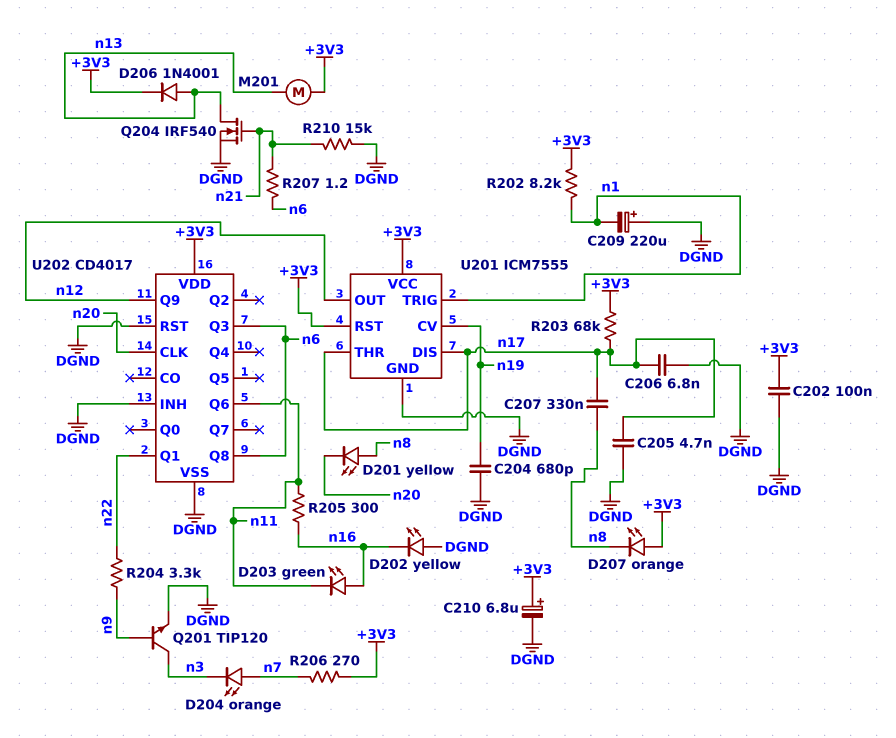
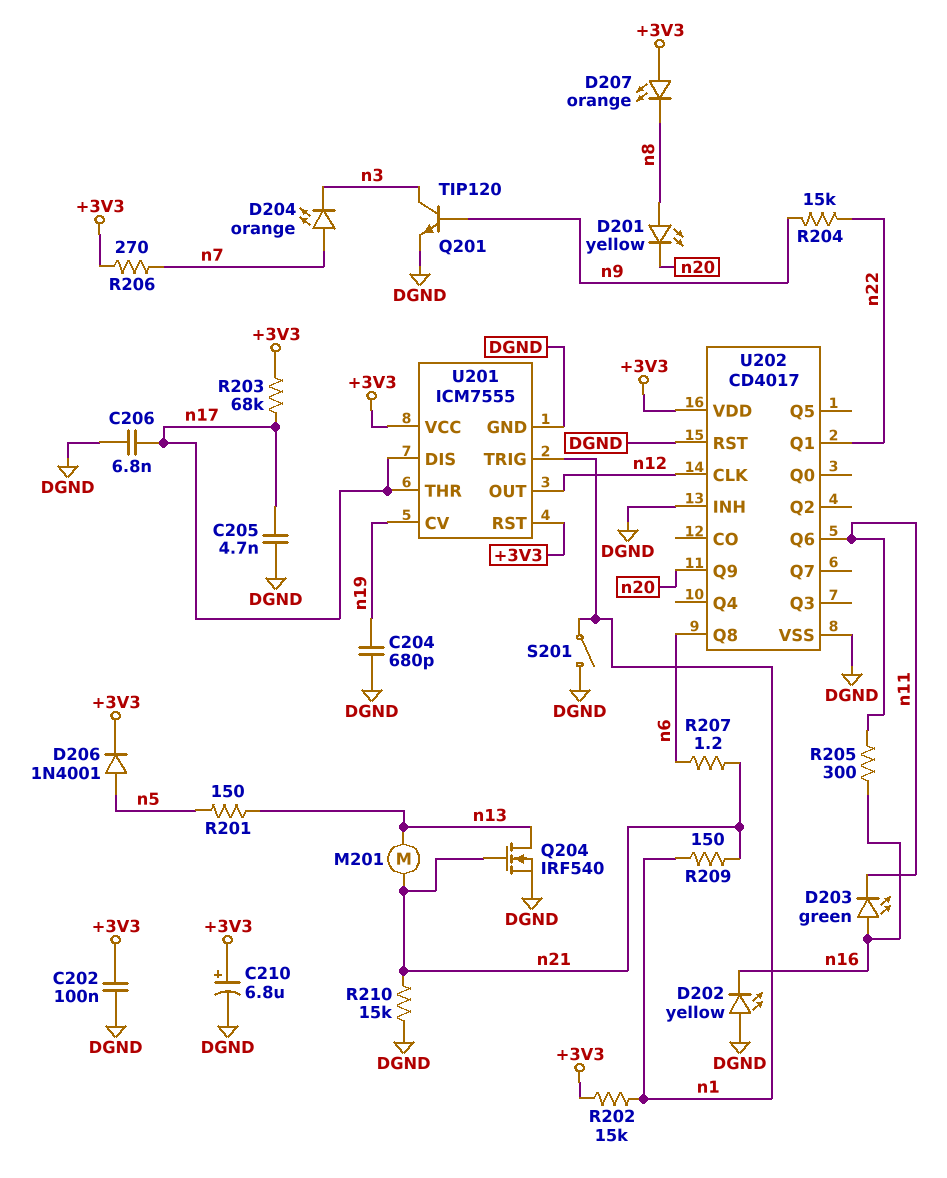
C207: 330nF (n8, n17) -> none
C209: 220uF (plus DGND, minus n1) -> none
D206: diode 1N4001 (A n13, K +3V3) -> diode 1N4001 (A n5, K +3V3)
M201: motor (+3V3, n13) -> motor (n13, n21)
R201: none -> 150 (n5, n13)
R202: 8.2k (+3V3, n1) -> 15k (+3V3, n1)
R204: 3.3k (n9, n22) -> 15k (n9, n22)
R209: none -> 150 (n1, n21)
S201: none -> switch (DGND, n1)
U202 pin CLK: n20 -> n12
U202 pin Q3: n6 -> none
U202 pin Q9: n12 -> n20

